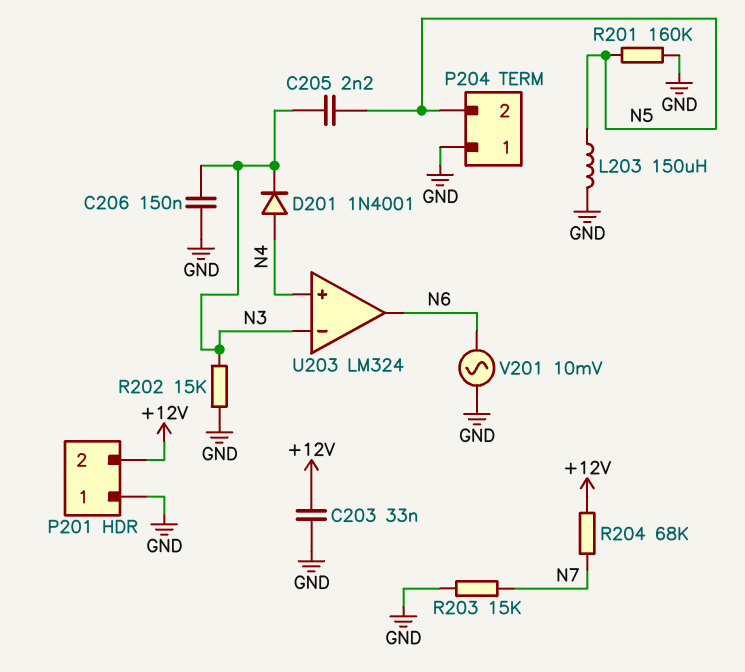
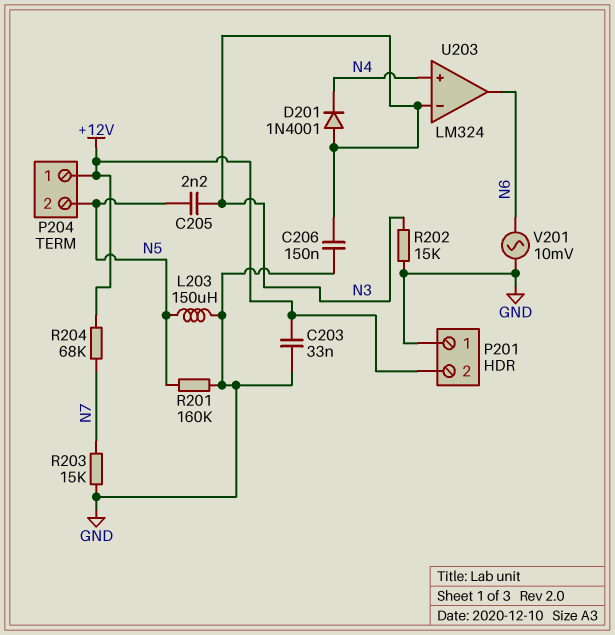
D201: diode 1N4001 (A N4, K N3) -> diode 1N4001 (A N3, K N4)
P204 pin 1: GND -> +12V

